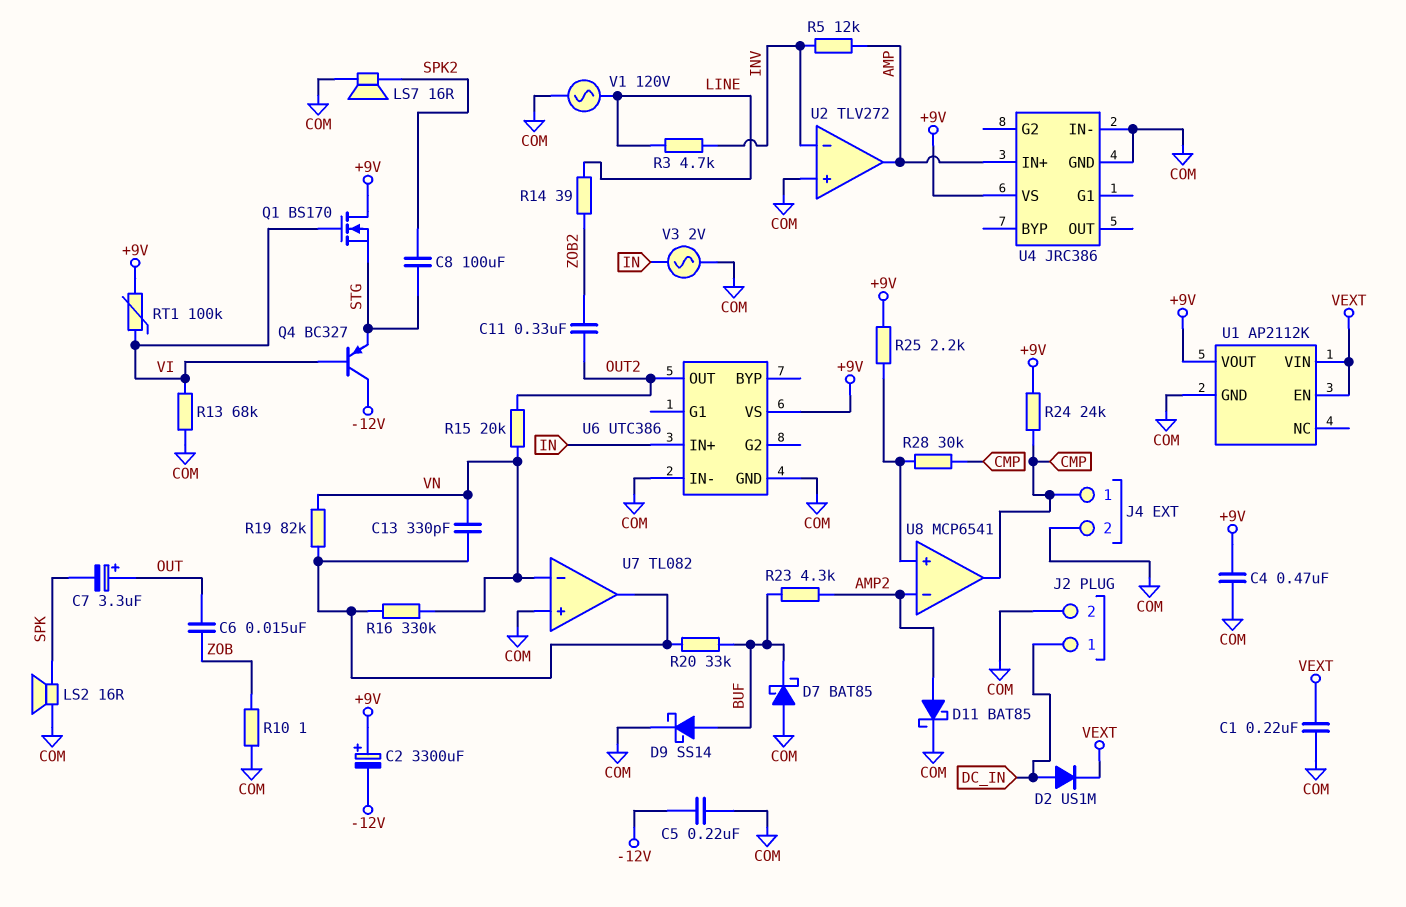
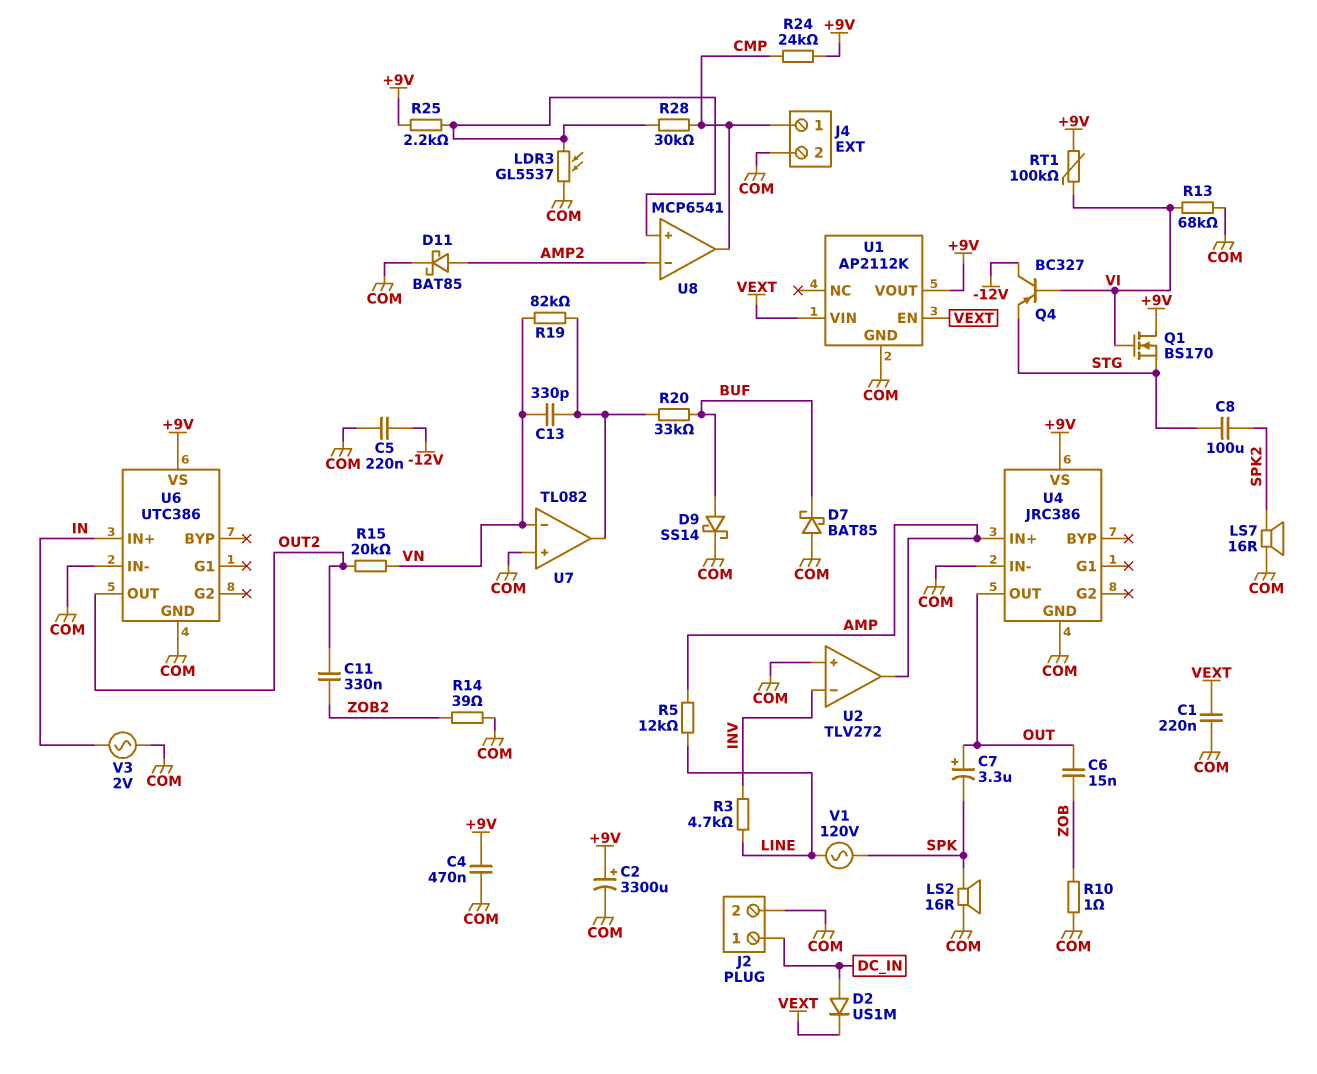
C2: 3300uF (plus +9V, minus -12V) -> 3300uF (plus +9V, minus COM)
LDR3: none -> GL5537 (COM, U8/in+)
R5: 12k (AMP, INV) -> 12k (AMP, LINE)
R14: 39 (LINE, ZOB2) -> 39 (COM, ZOB2)
R16: 330k (U7/out, VN) -> none
R23: 4.3k (AMP2, BUF) -> none
U4 pin OUT: none -> OUT
V1: AC 120V (COM, LINE) -> AC 120V (LINE, SPK)

